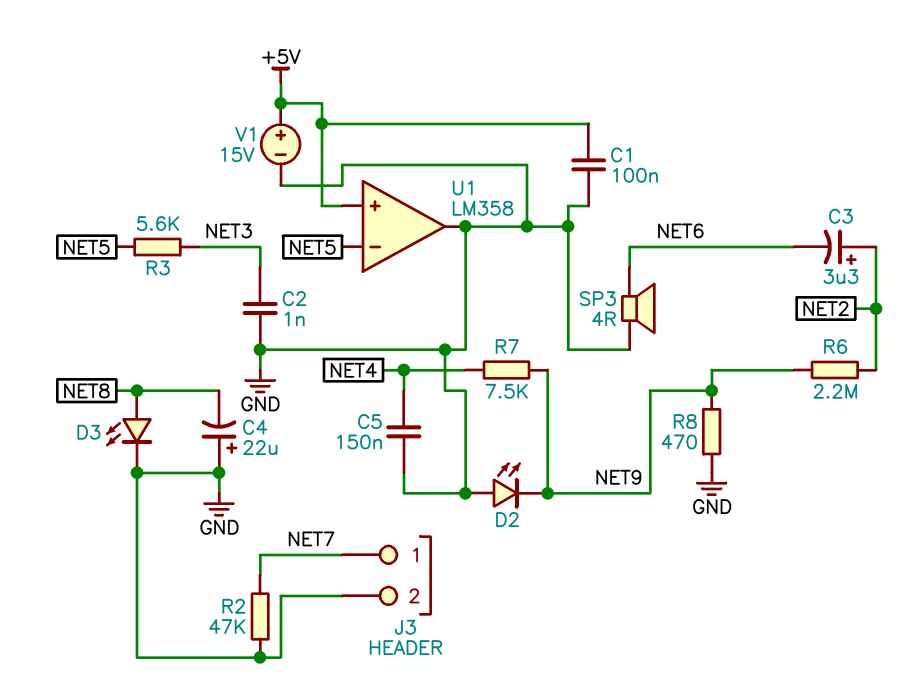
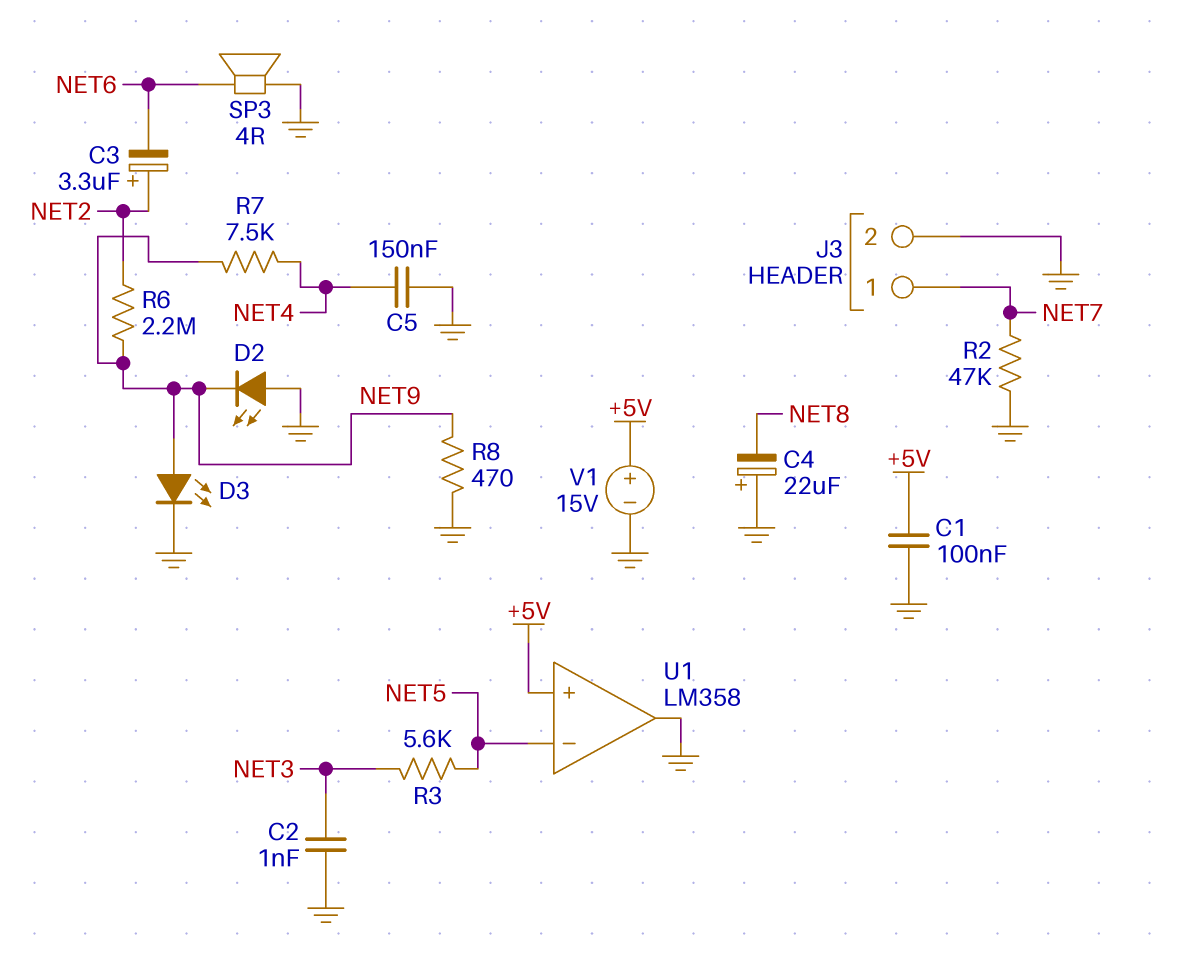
D3: LED (A NET8, K GND) -> LED (A NET9, K GND)

